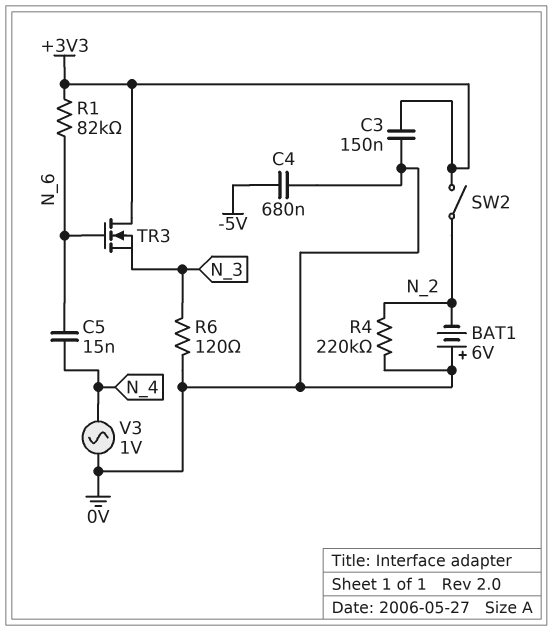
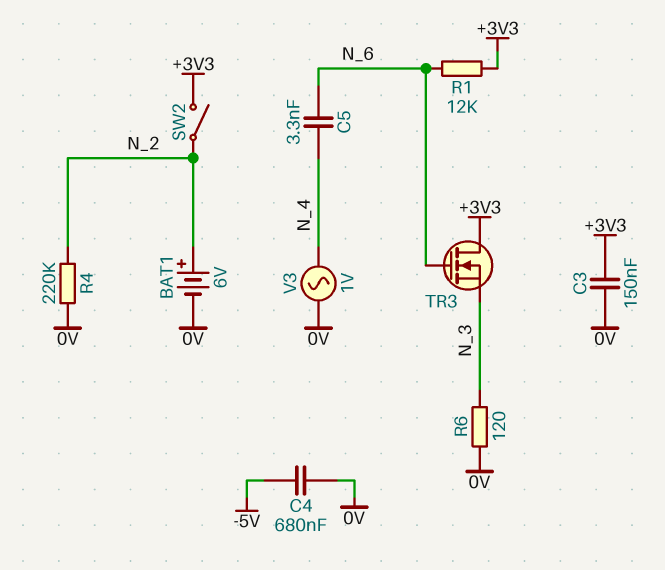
BAT1: 6V (plus 0V, minus N_2) -> 6V (plus N_2, minus 0V)
C5: 15nF (N_4, N_6) -> 3.3nF (N_4, N_6)
R1: 82k (+3V3, N_6) -> 12k (+3V3, N_6)

